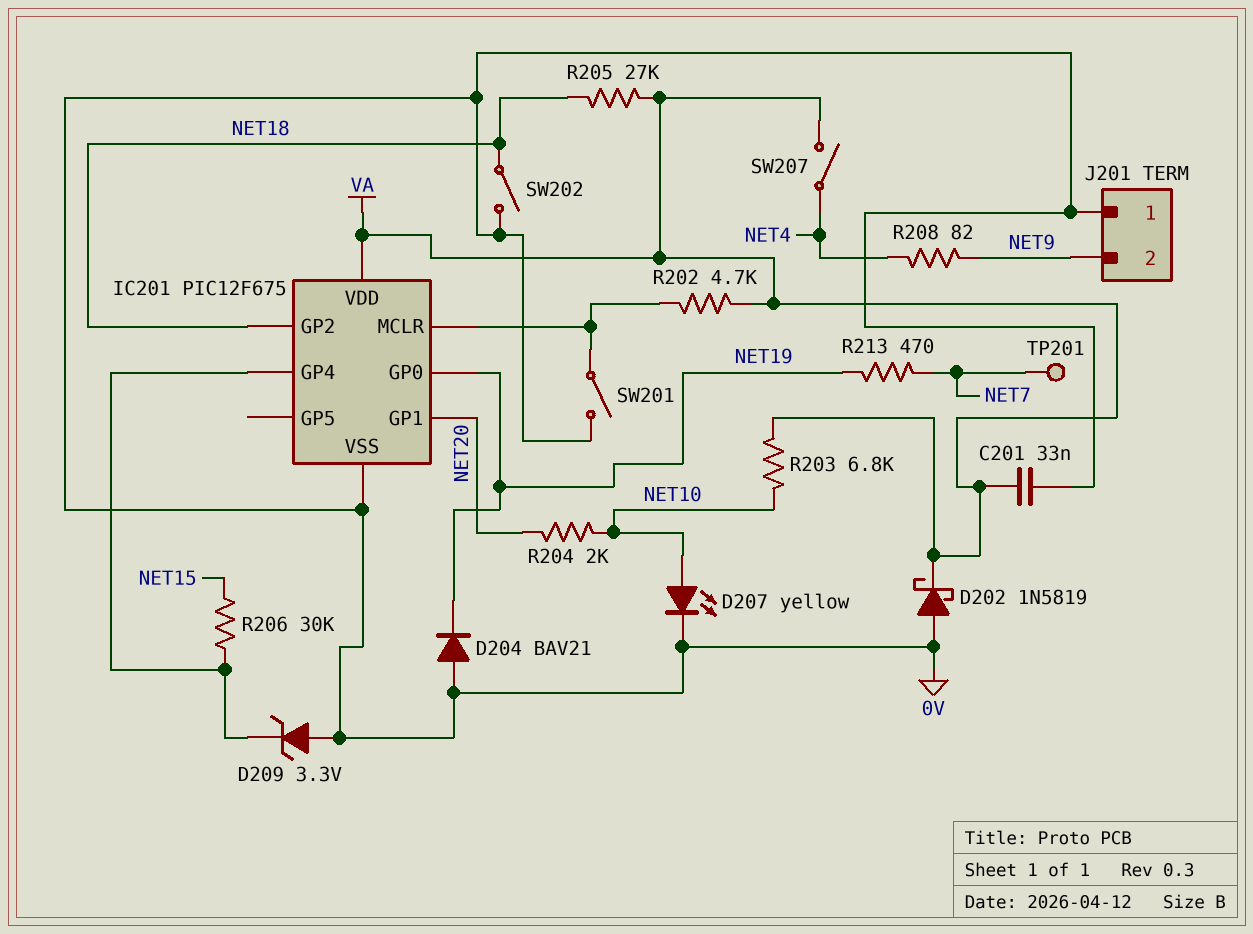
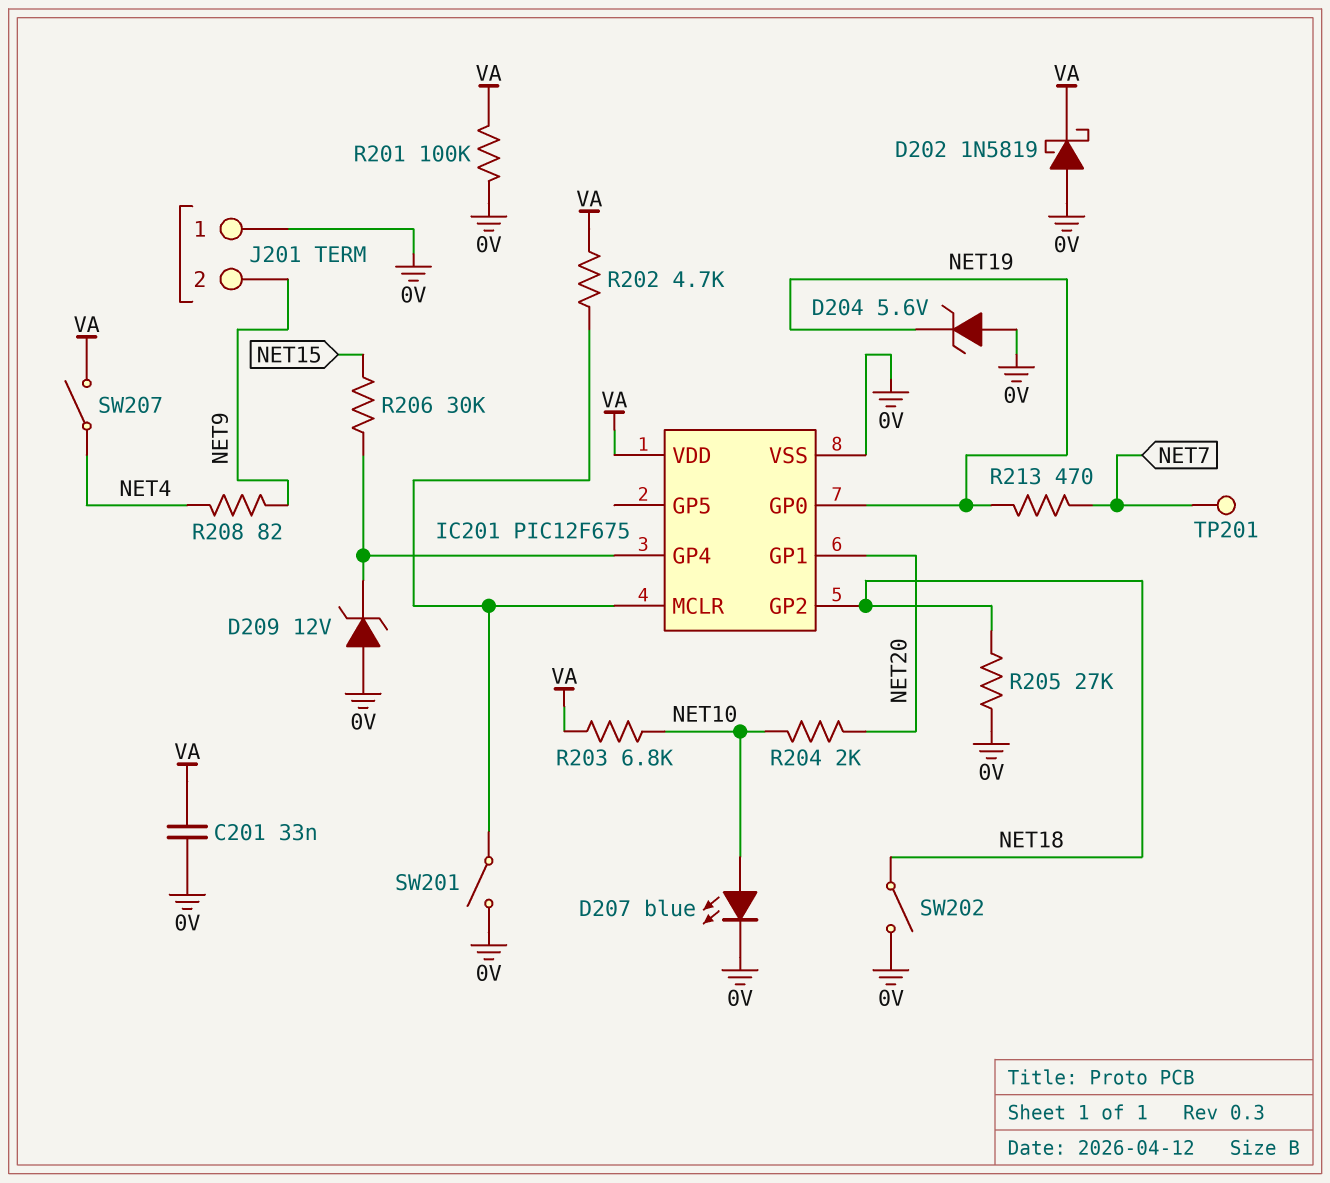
D204: diode BAV21 (A 0V, K NET19) -> zener 5.6V (A 0V, K NET19)
D207: LED yellow (A NET10, K 0V) -> LED blue (A NET10, K 0V)
D209: zener 3.3V (A 0V, K IC201/GP4) -> zener 12V (A 0V, K IC201/GP4)
R201: none -> 100k (0V, VA)
R205: 27k (NET18, VA) -> 27k (0V, NET18)

